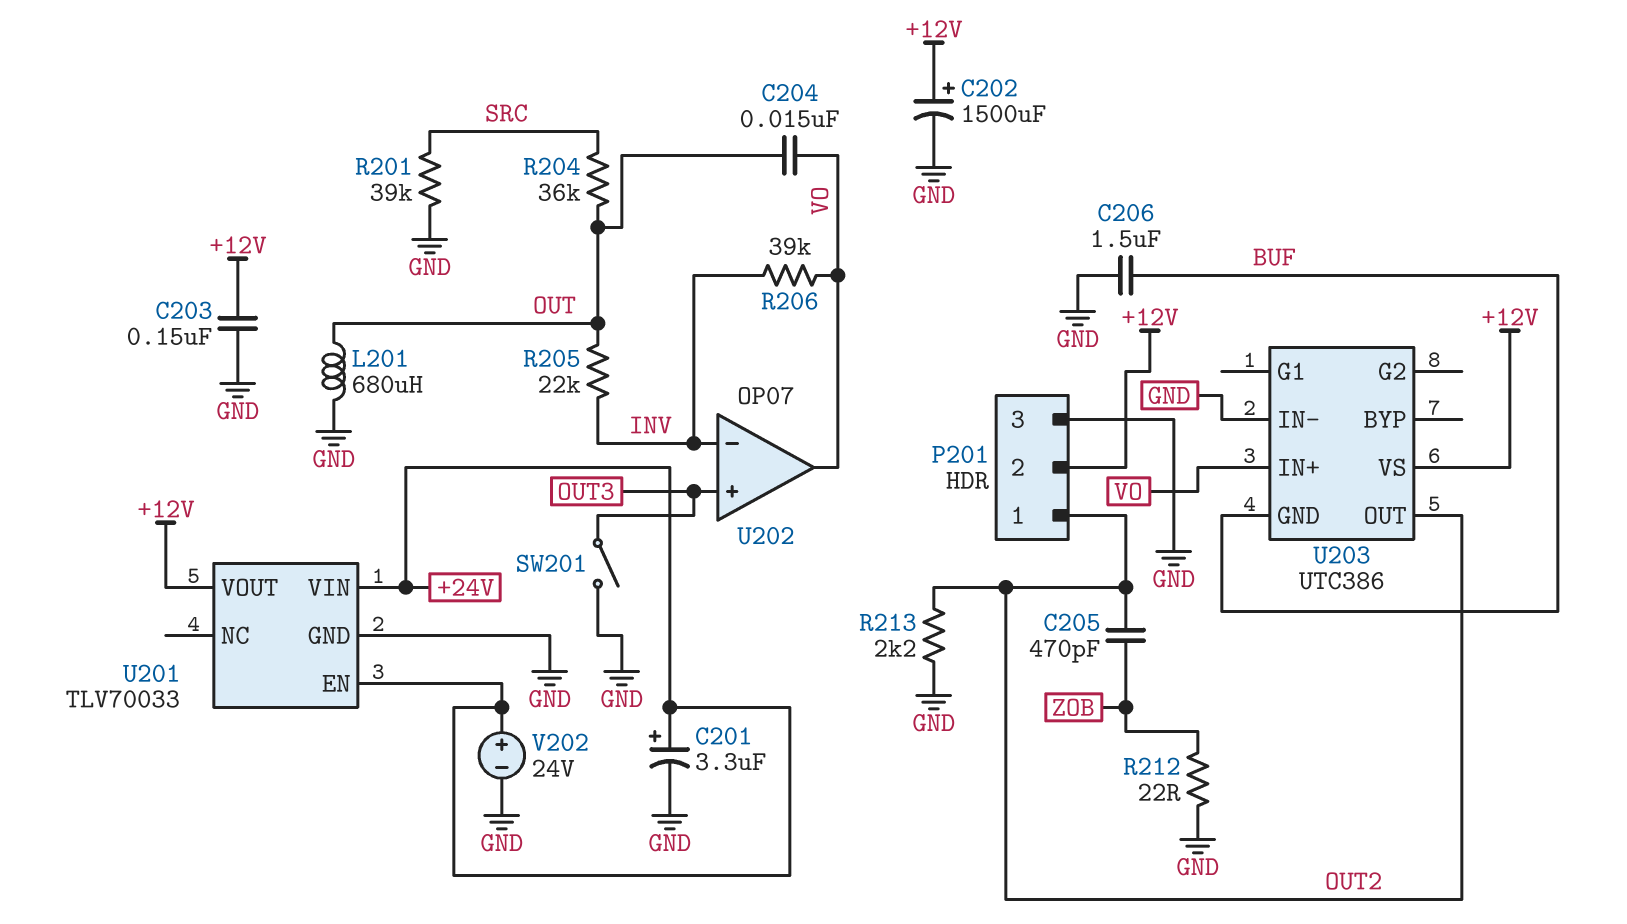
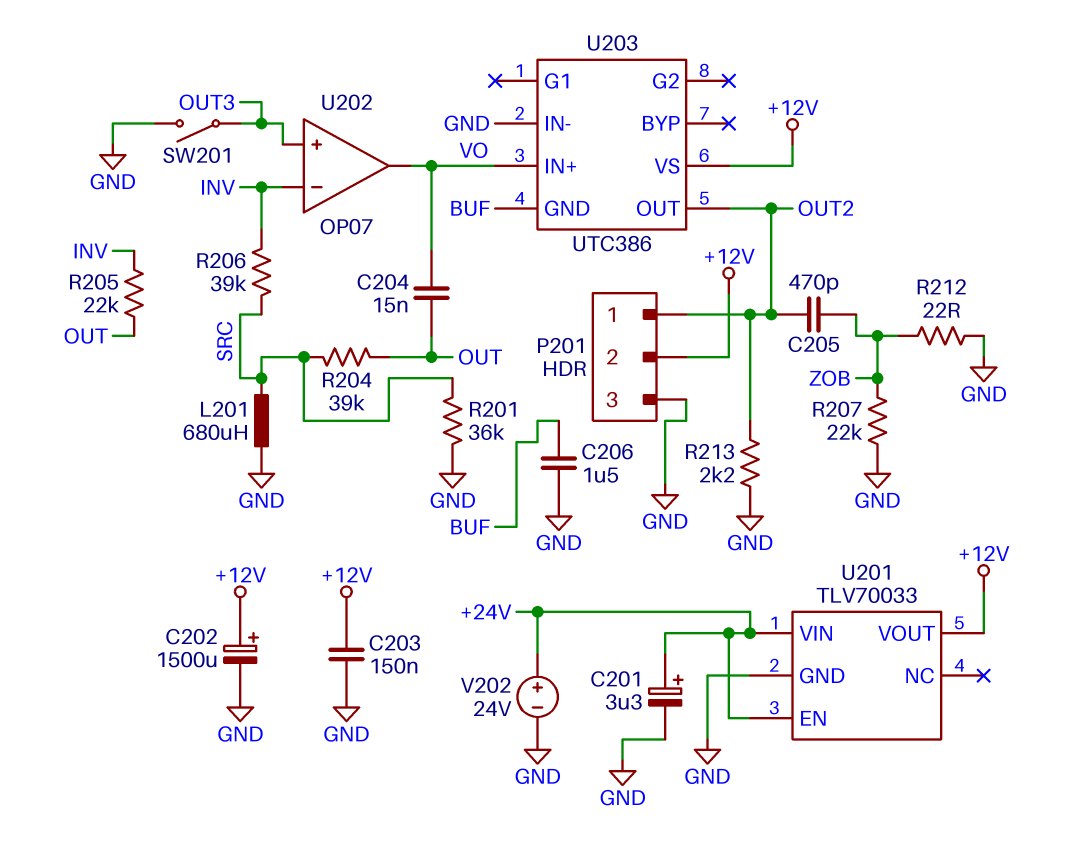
L201: 680uH (GND, OUT) -> 680uH (GND, SRC)
R201: 39k (GND, SRC) -> 36k (GND, SRC)
R204: 36k (OUT, SRC) -> 39k (OUT, SRC)
R206: 39k (INV, VO) -> 39k (INV, SRC)
R207: none -> 22k (GND, ZOB)

